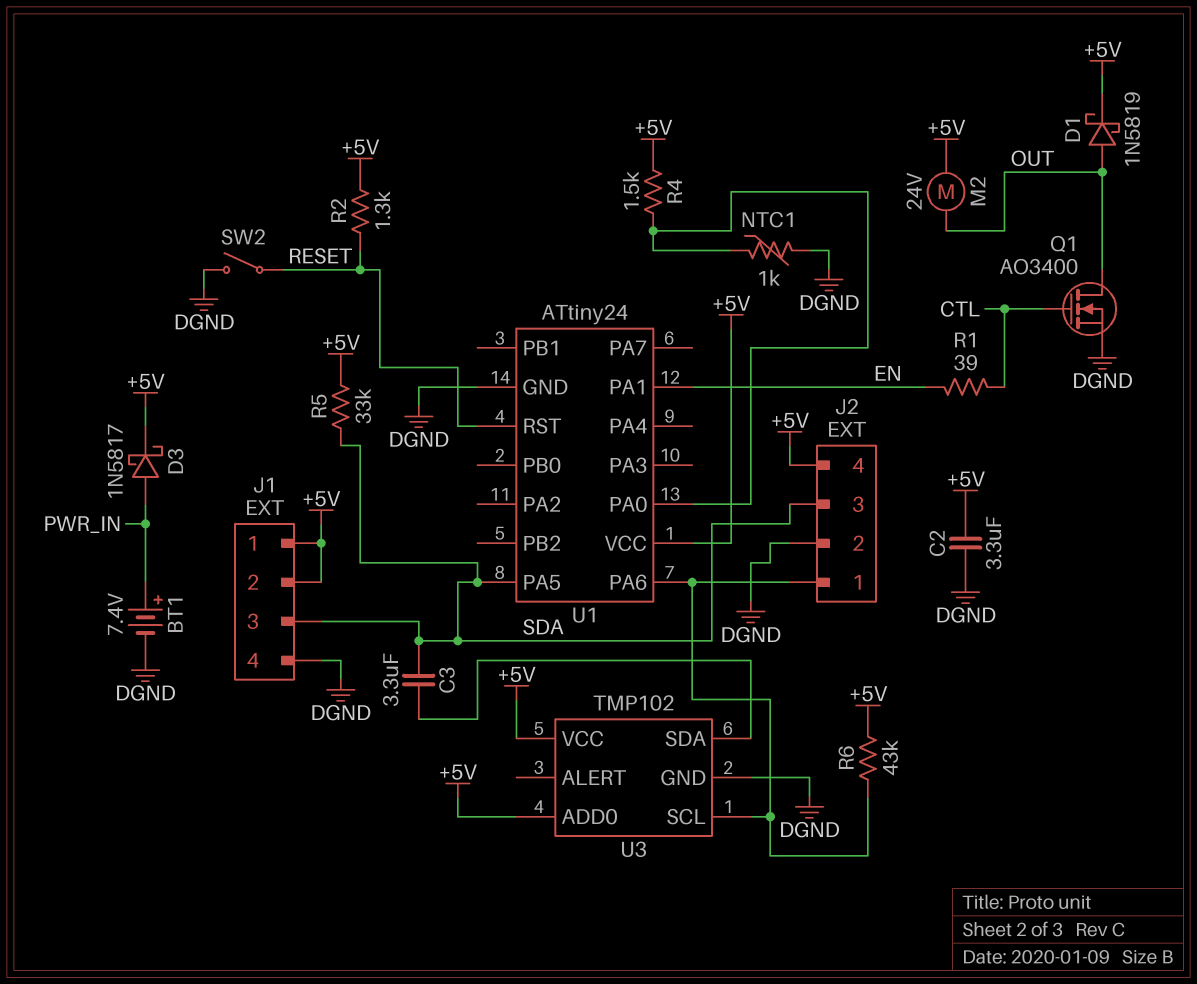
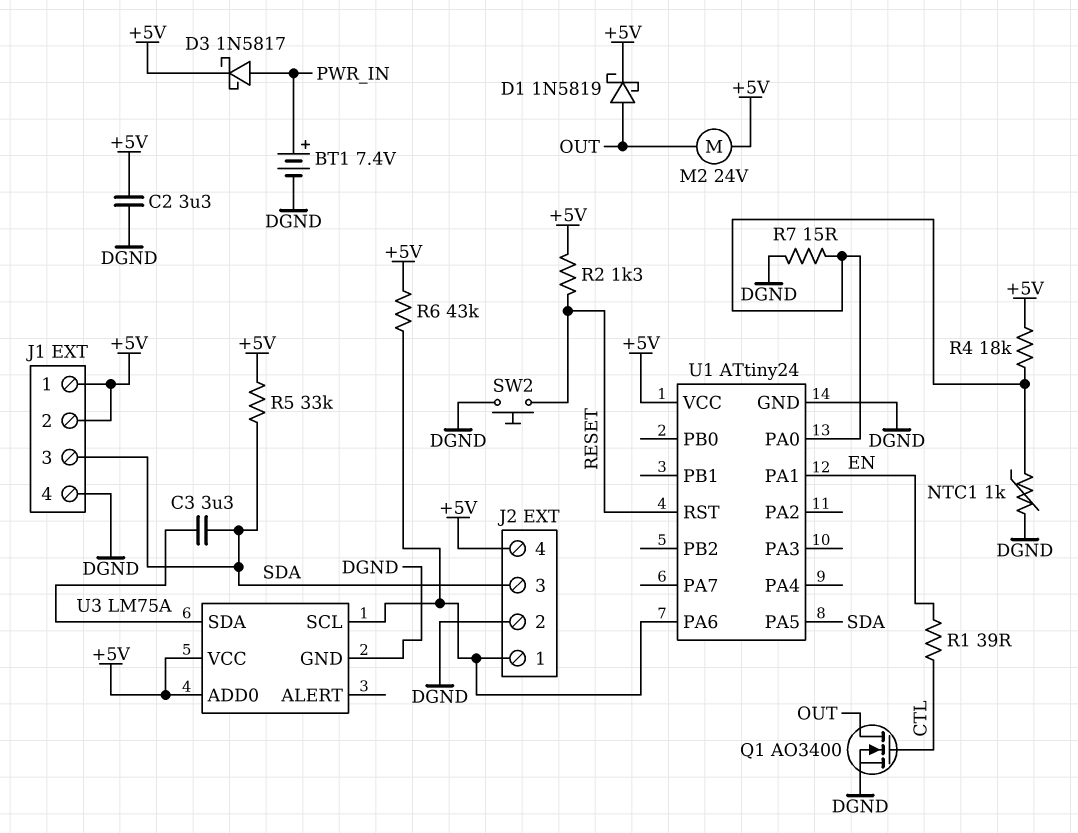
R4: 1.5k (+5V, U1/PA0) -> 18k (+5V, U1/PA0)
R7: none -> 15 (DGND, U1/PA0)
SW2: switch (DGND, RESET) -> button (DGND, RESET)
U3: TMP102 -> LM75A

